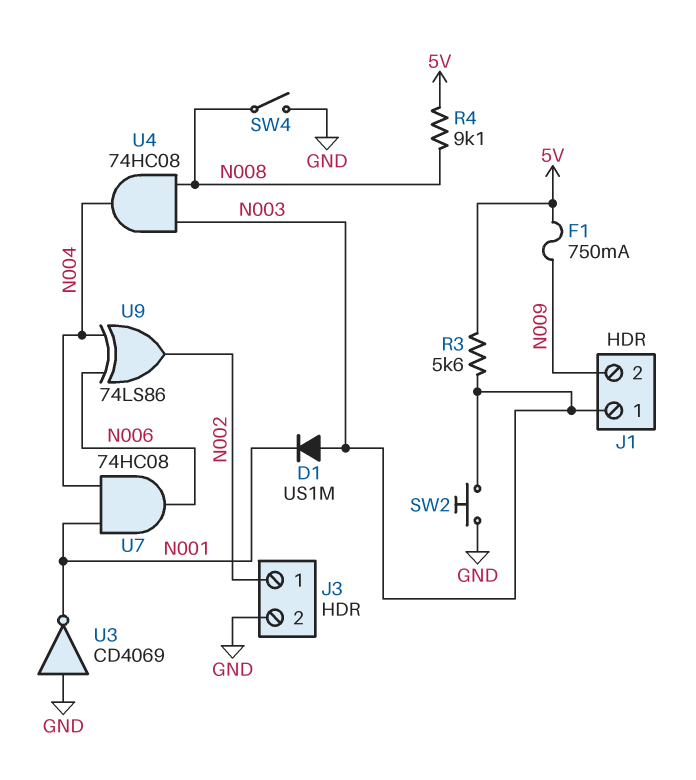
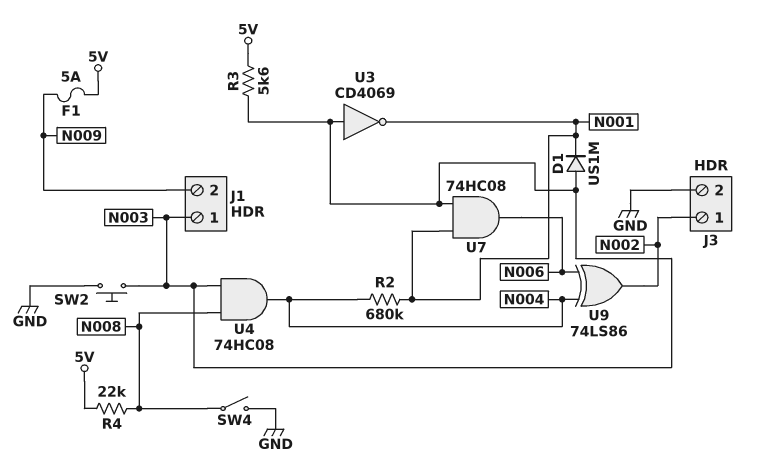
F1: 750mA (5V, N009) -> 5A (5V, N009)
R2: none -> 680k (N001, N004)
R4: 9.1k (5V, N008) -> 22k (5V, N008)
U3: NOT CD4069 (in GND, out N001) -> NOT CD4069 (in N003, out N001)
U7: AND 74HC08 (in N001, in N004, out N006) -> AND 74HC08 (in N001, in N003, out N006)

